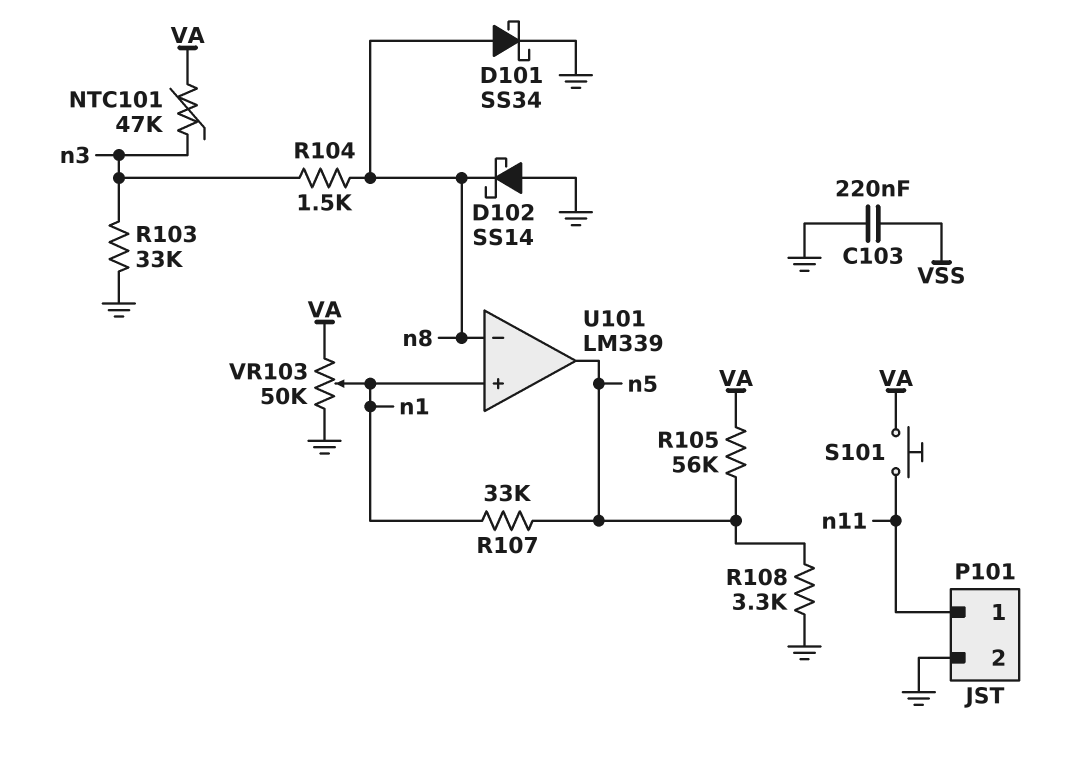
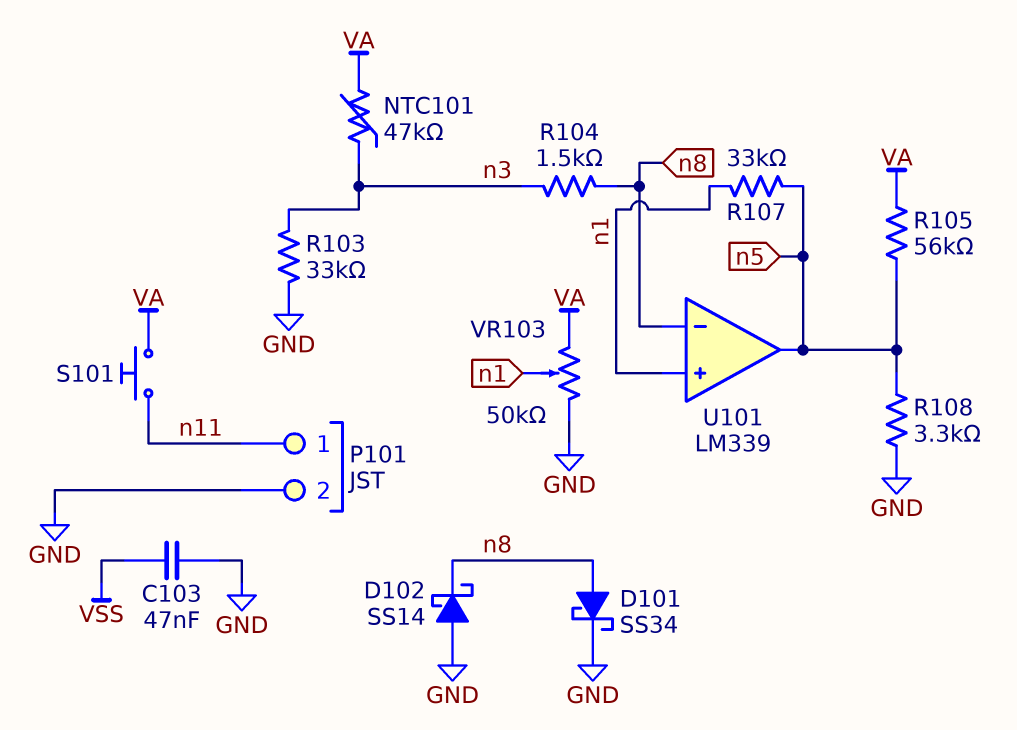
C103: 220nF (GND, VSS) -> 47nF (GND, VSS)

